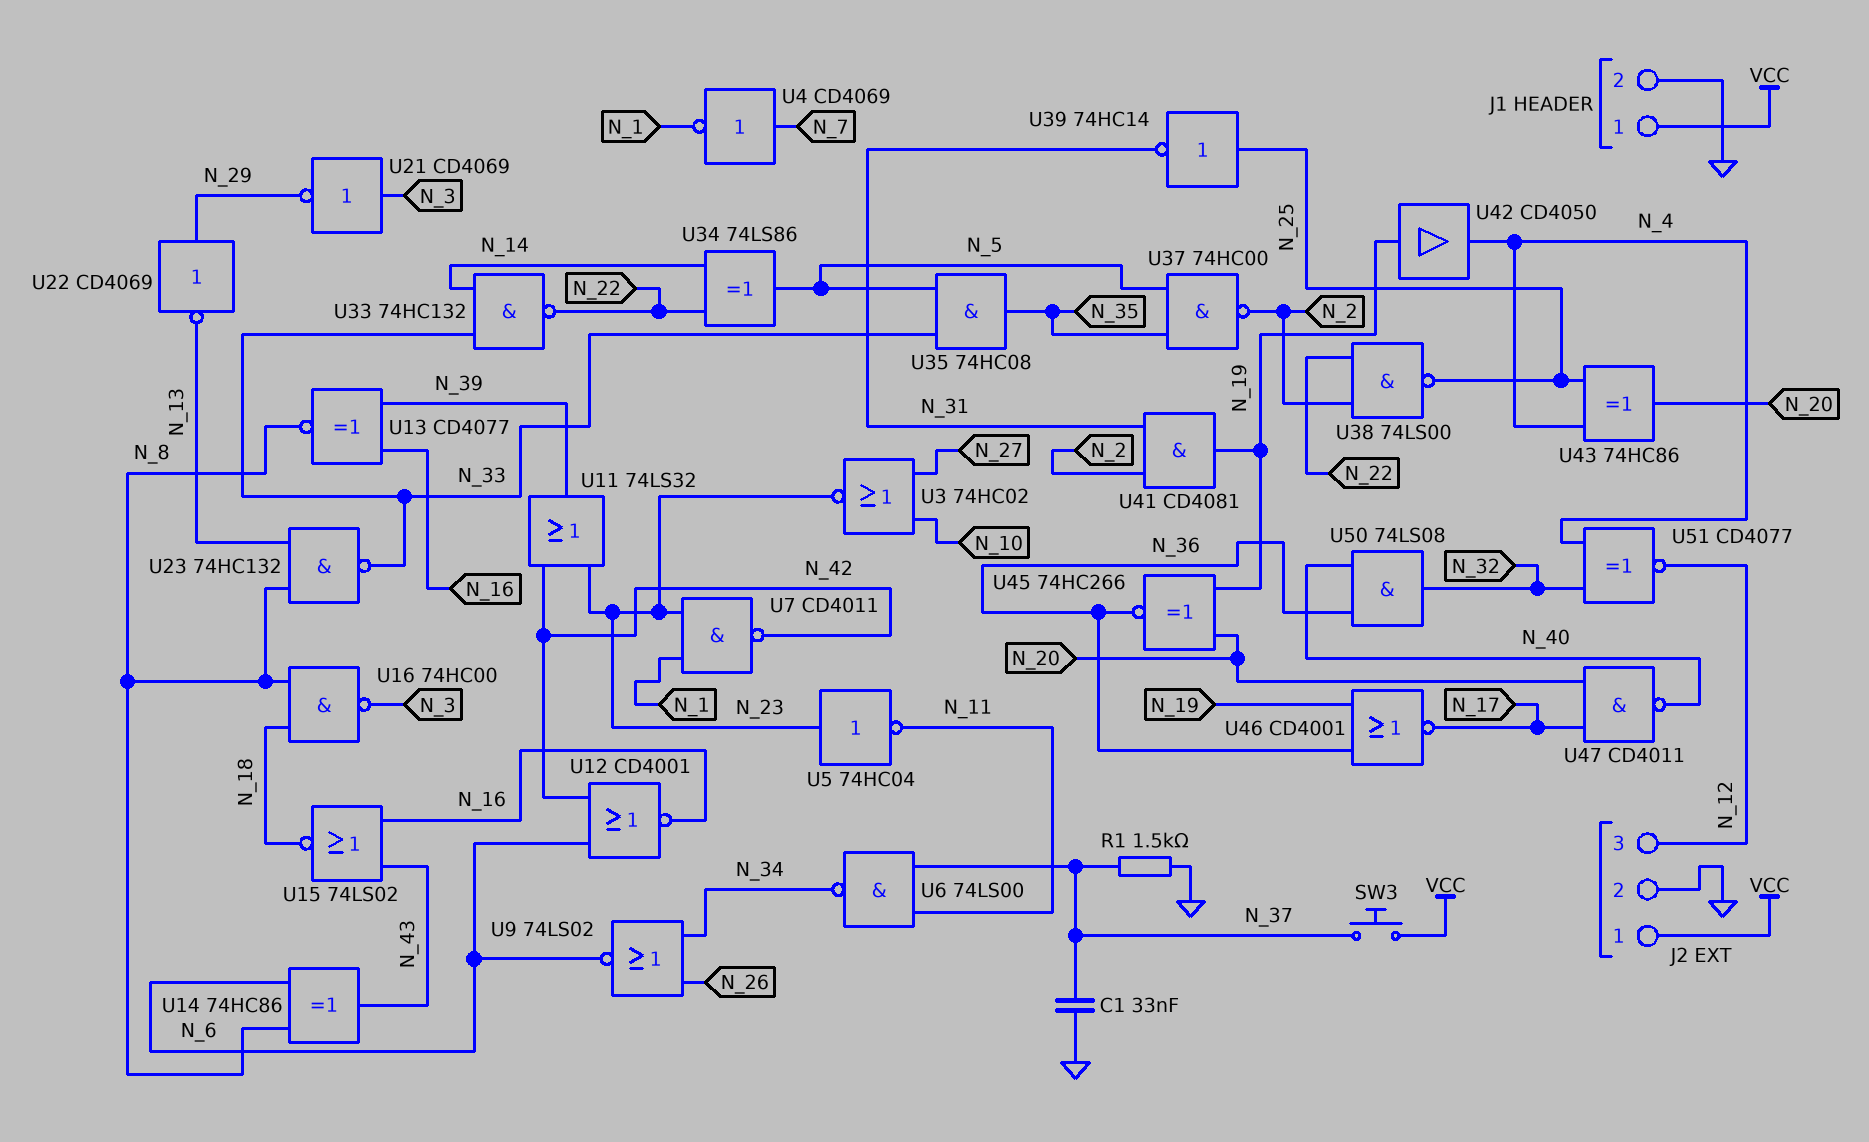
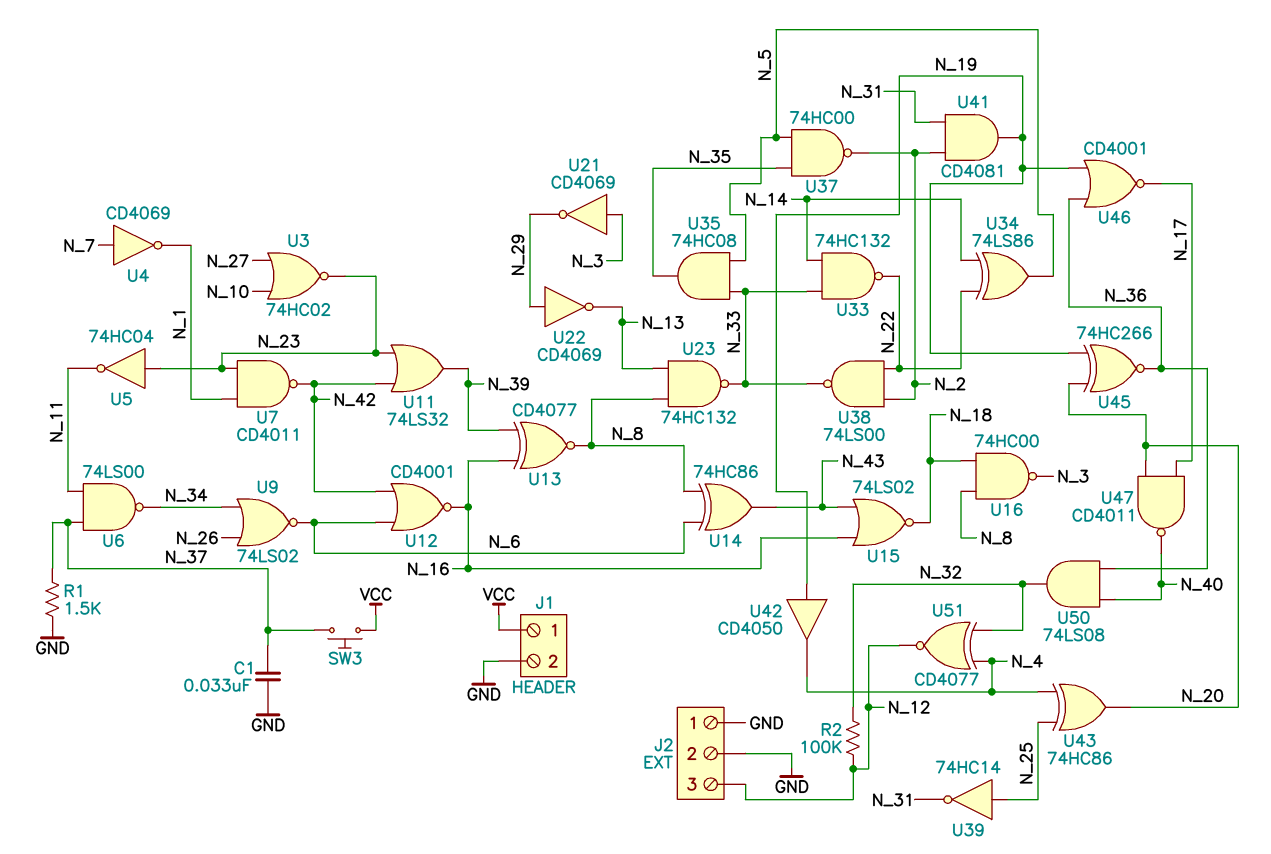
J2 pin 1: VCC -> GND
R2: none -> 100k (N_12, N_32)
U38: NAND 74LS00 (in N_2, in N_22, out N_25) -> NAND 74LS00 (in N_2, in N_22, out N_33)

